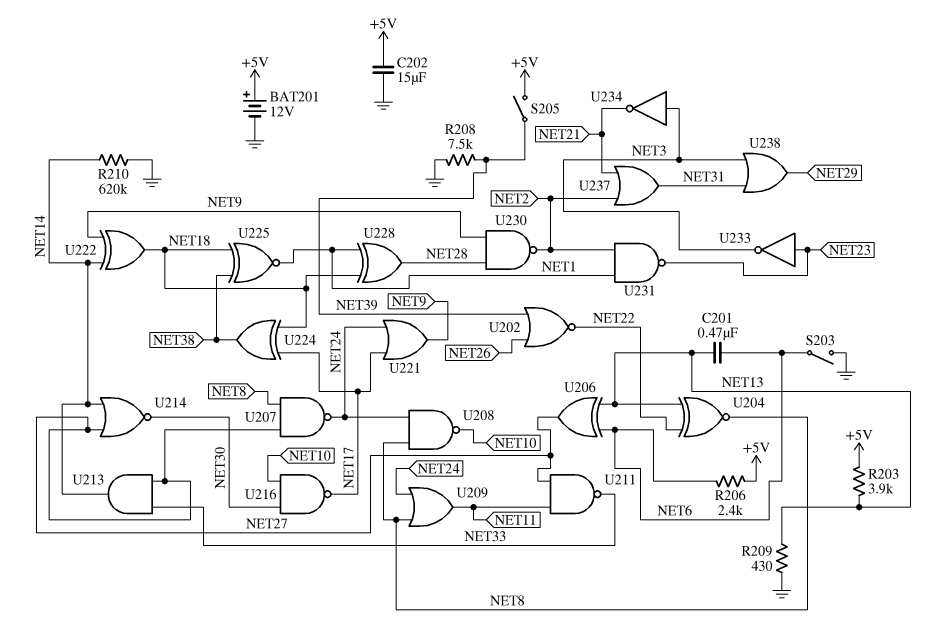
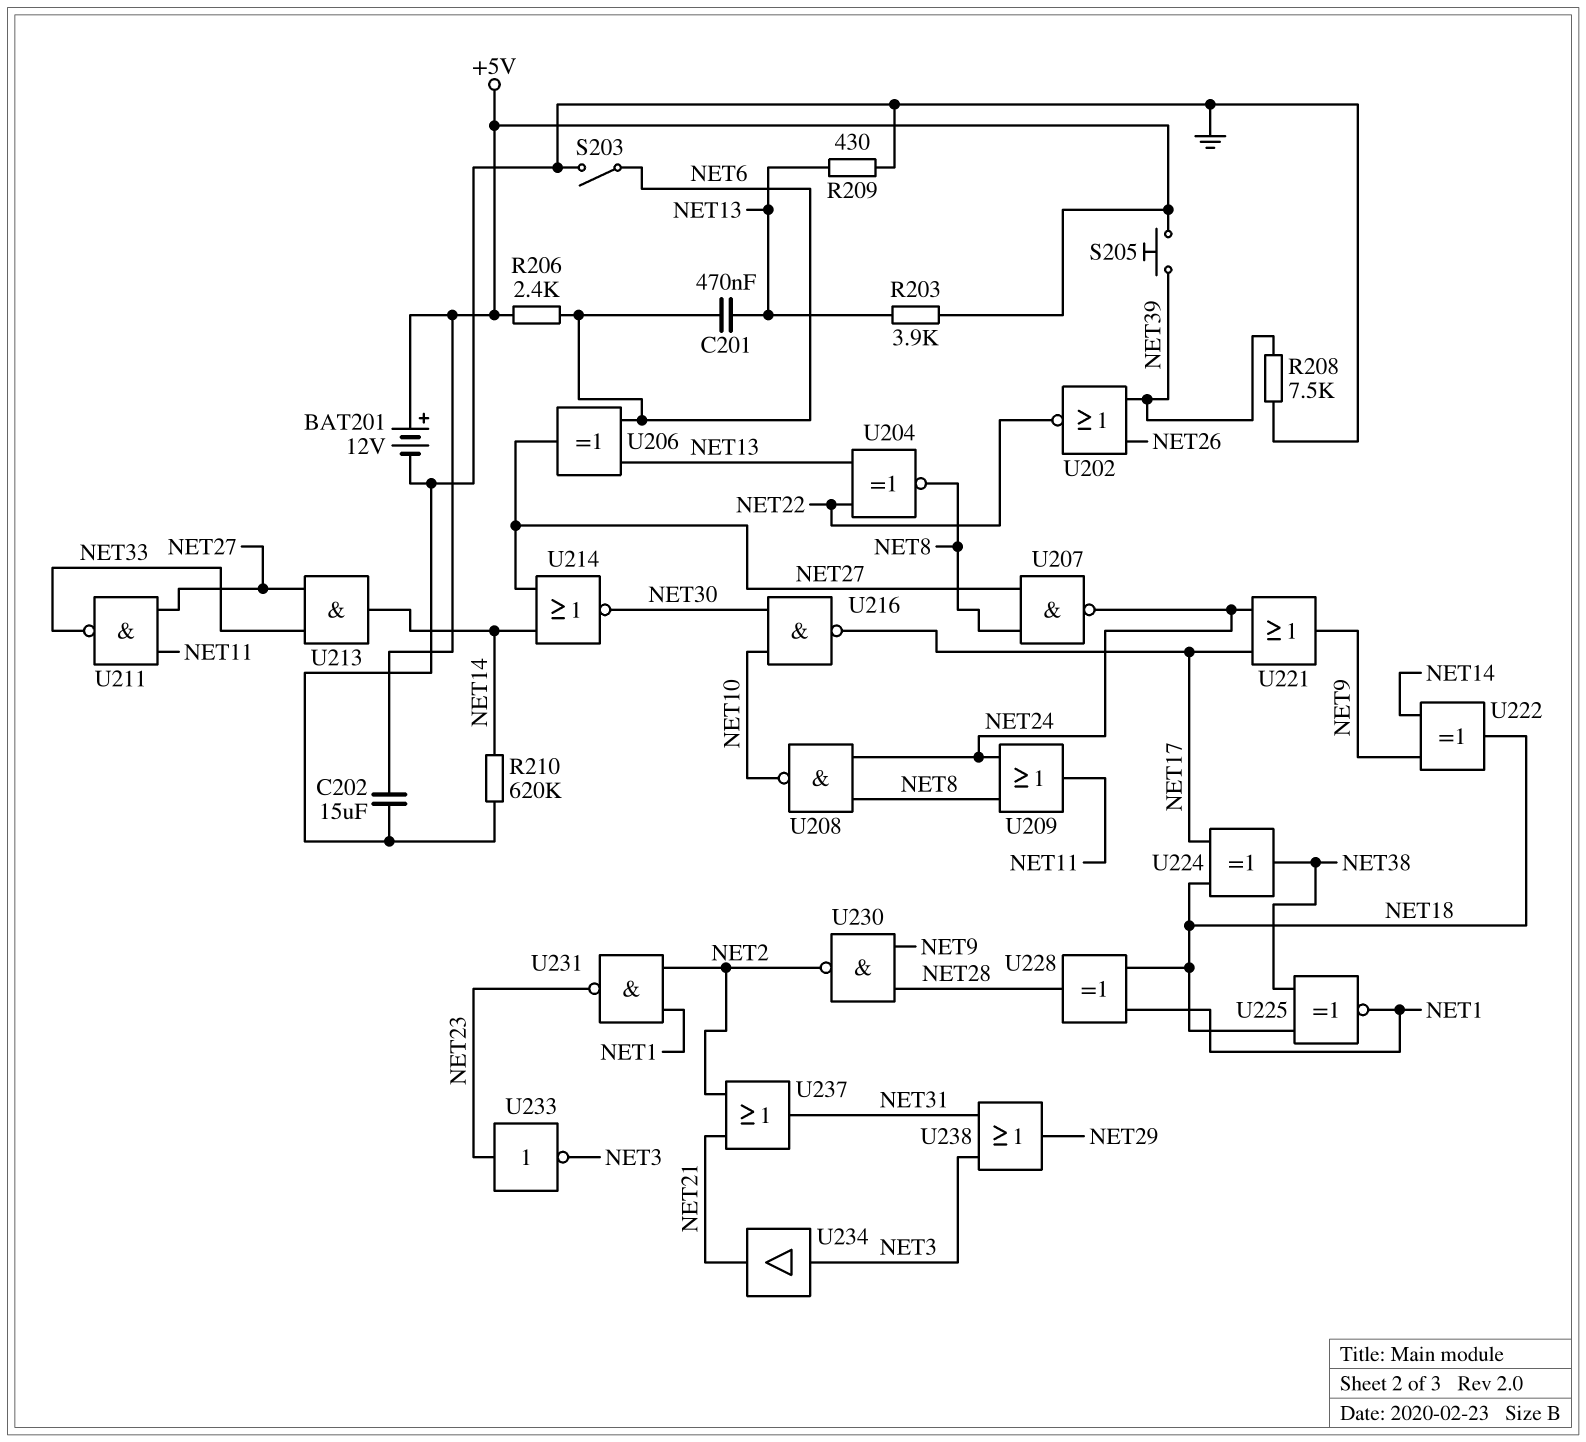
S205: switch (+5V, NET39) -> button (+5V, NET39)
U234: NOT (in NET3, out NET21) -> buffer (in NET3, out NET21)

